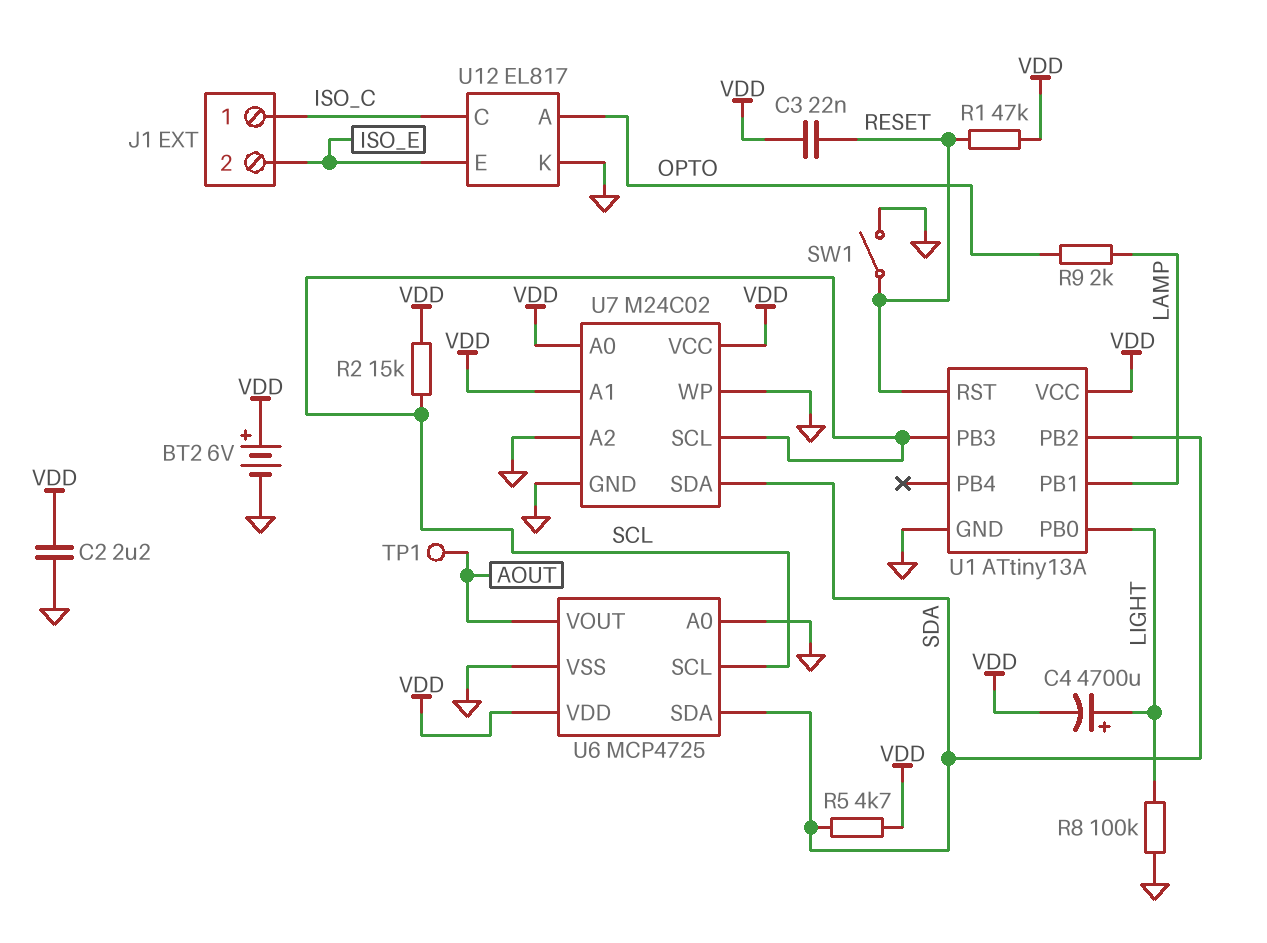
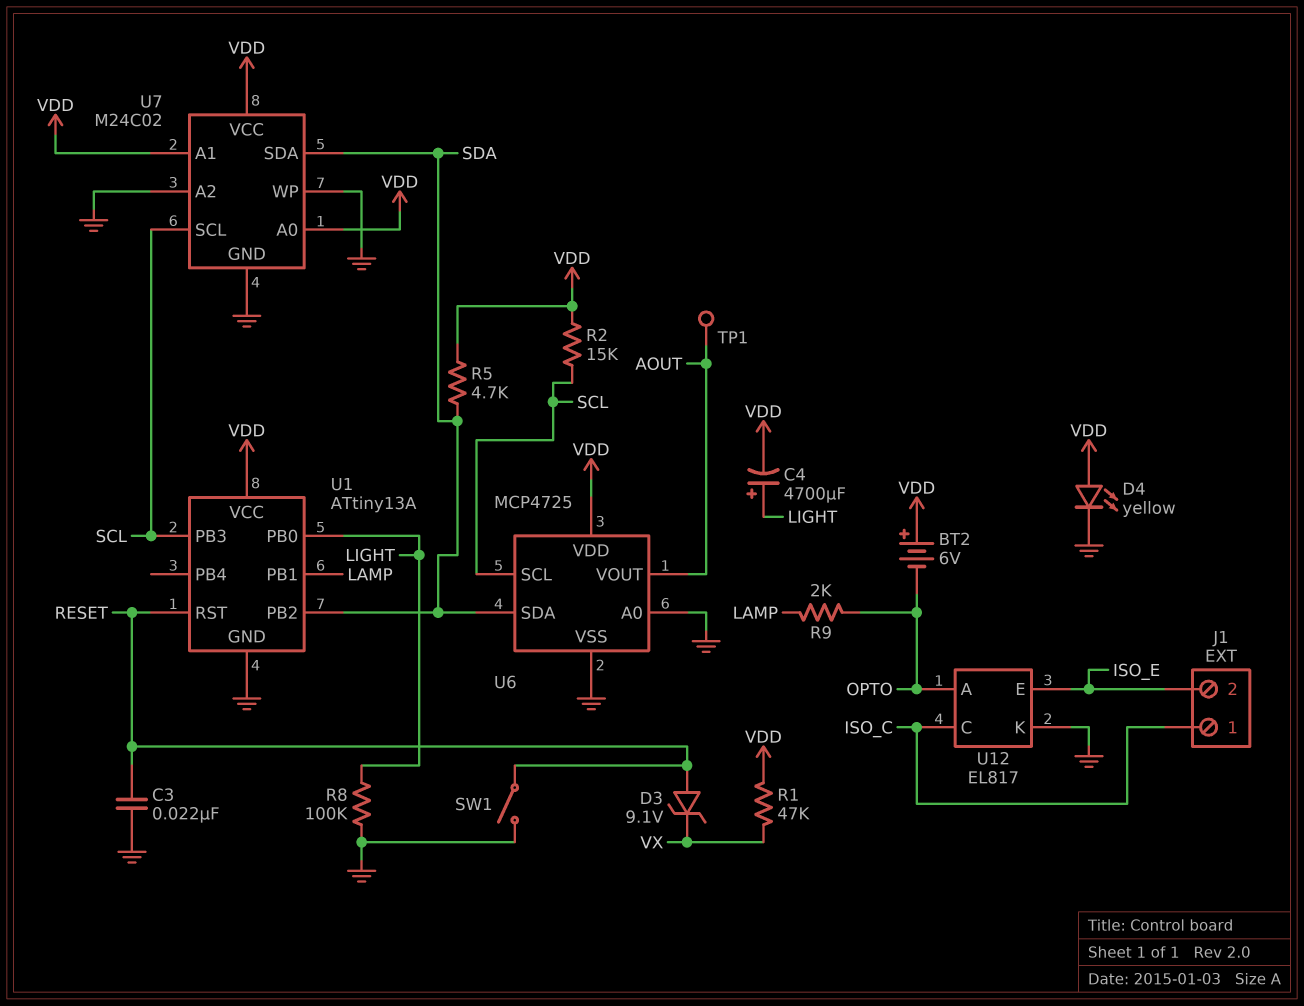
BT2: 6V (plus VDD, minus GND) -> 6V (plus VDD, minus OPTO)
C2: 2.2uF (GND, VDD) -> none
C3: 22nF (RESET, VDD) -> 22nF (GND, RESET)
D3: none -> zener 9.1V (A RESET, K VX)
D4: none -> LED yellow (A VDD, K GND)
R1: 47k (RESET, VDD) -> 47k (VDD, VX)

